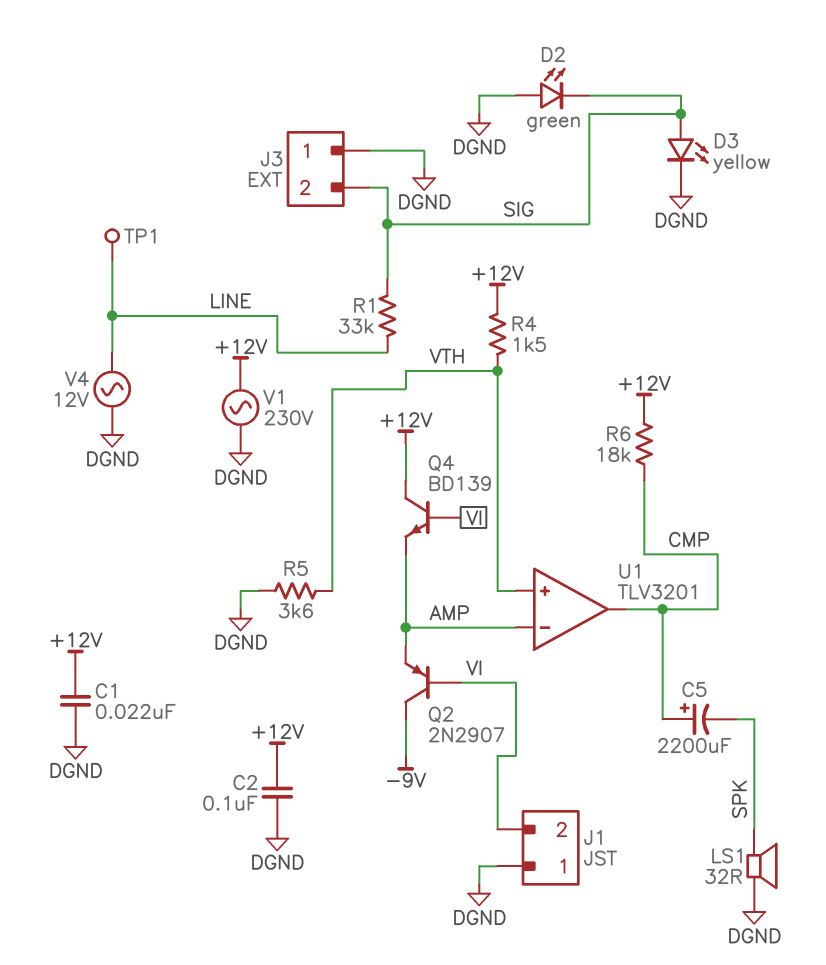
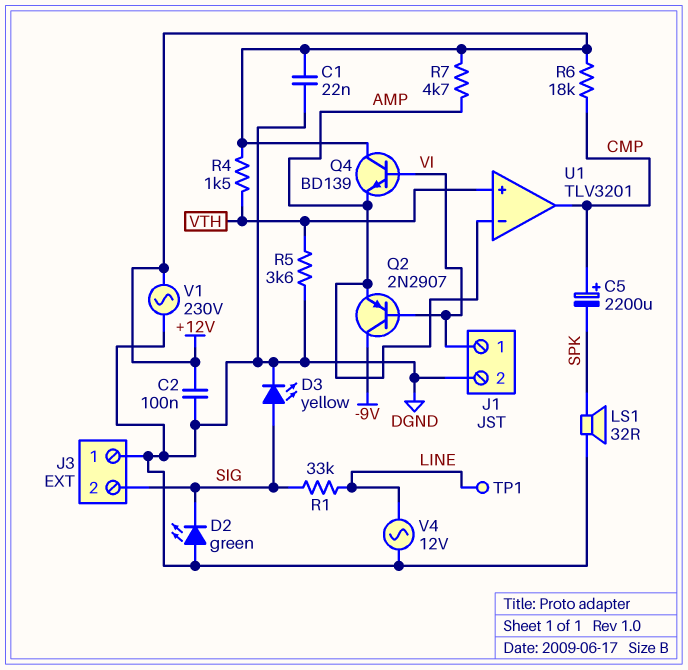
J1 pin 1: DGND -> VI
J1 pin 2: VI -> DGND
R7: none -> 4.7k (+12V, AMP)

